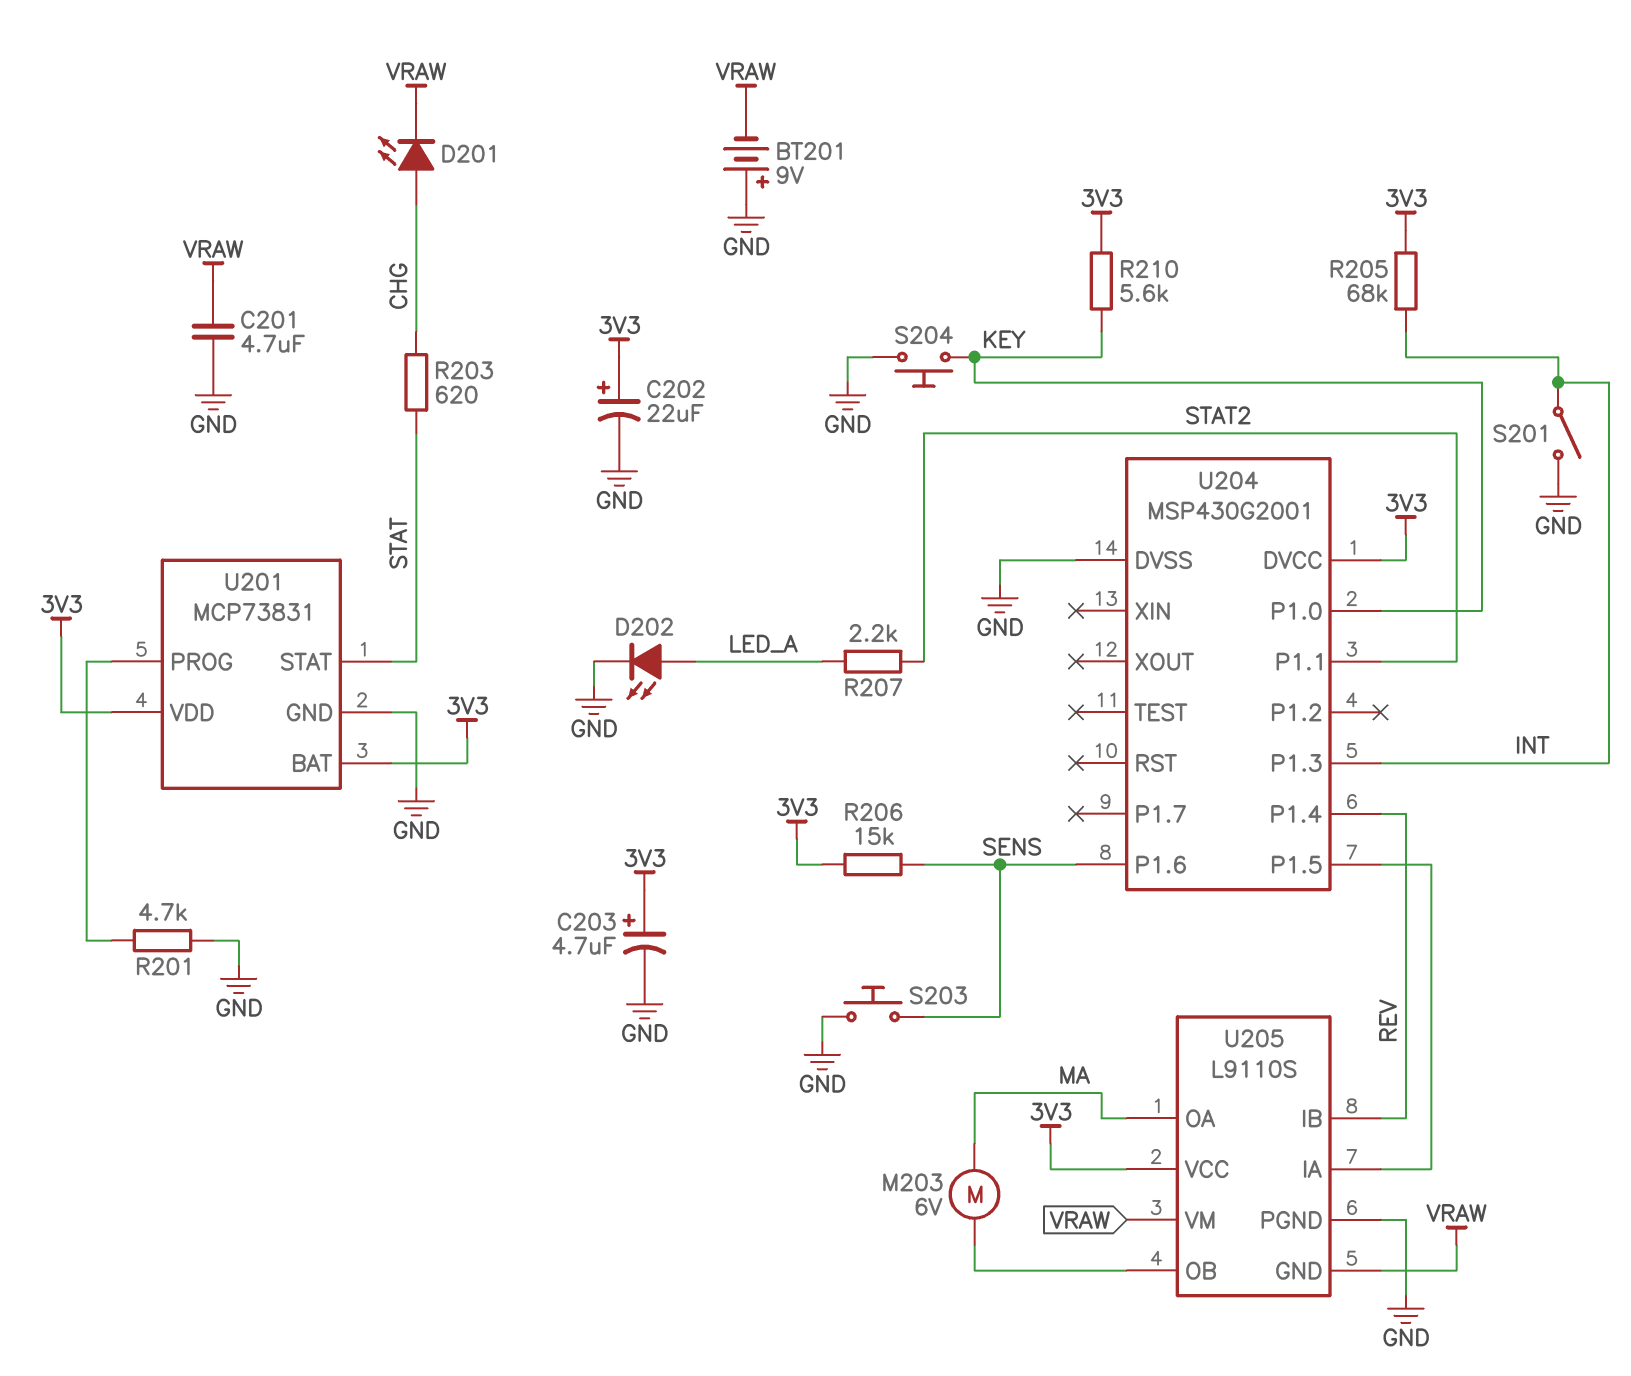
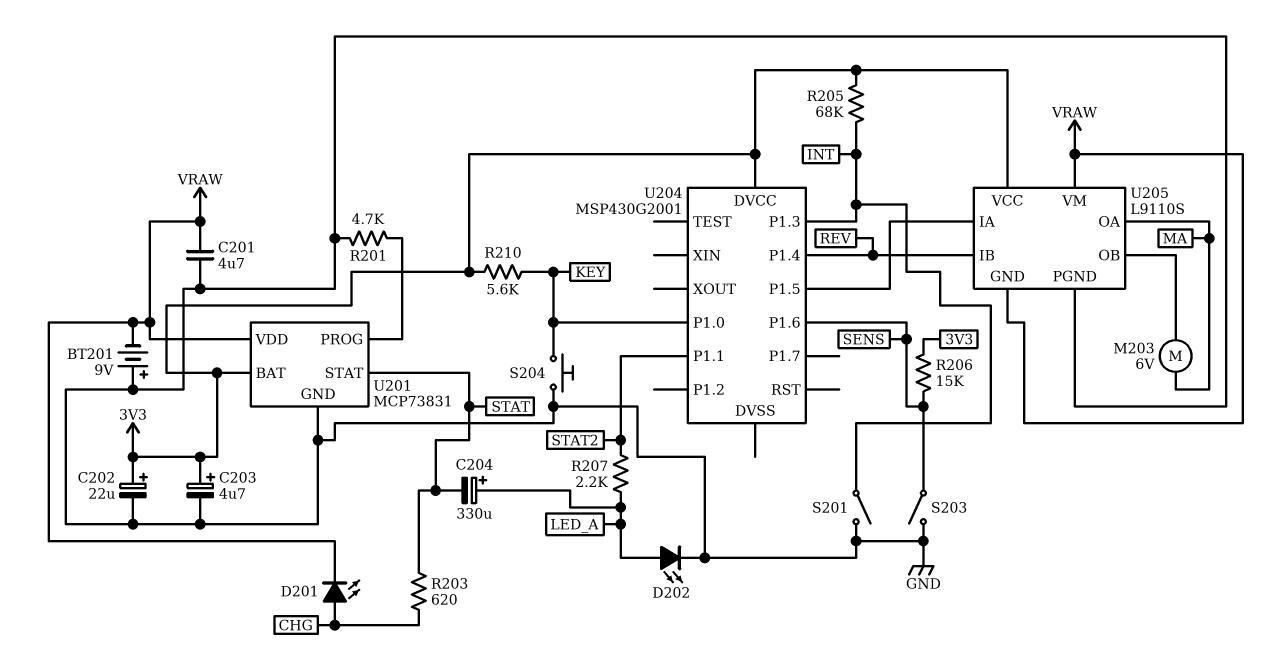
C204: none -> 330uF (plus LED_A, minus STAT)
S203: button (GND, SENS) -> switch (GND, SENS)
U201 pin VDD: 3V3 -> VRAW
U204 pin DVSS: GND -> none

